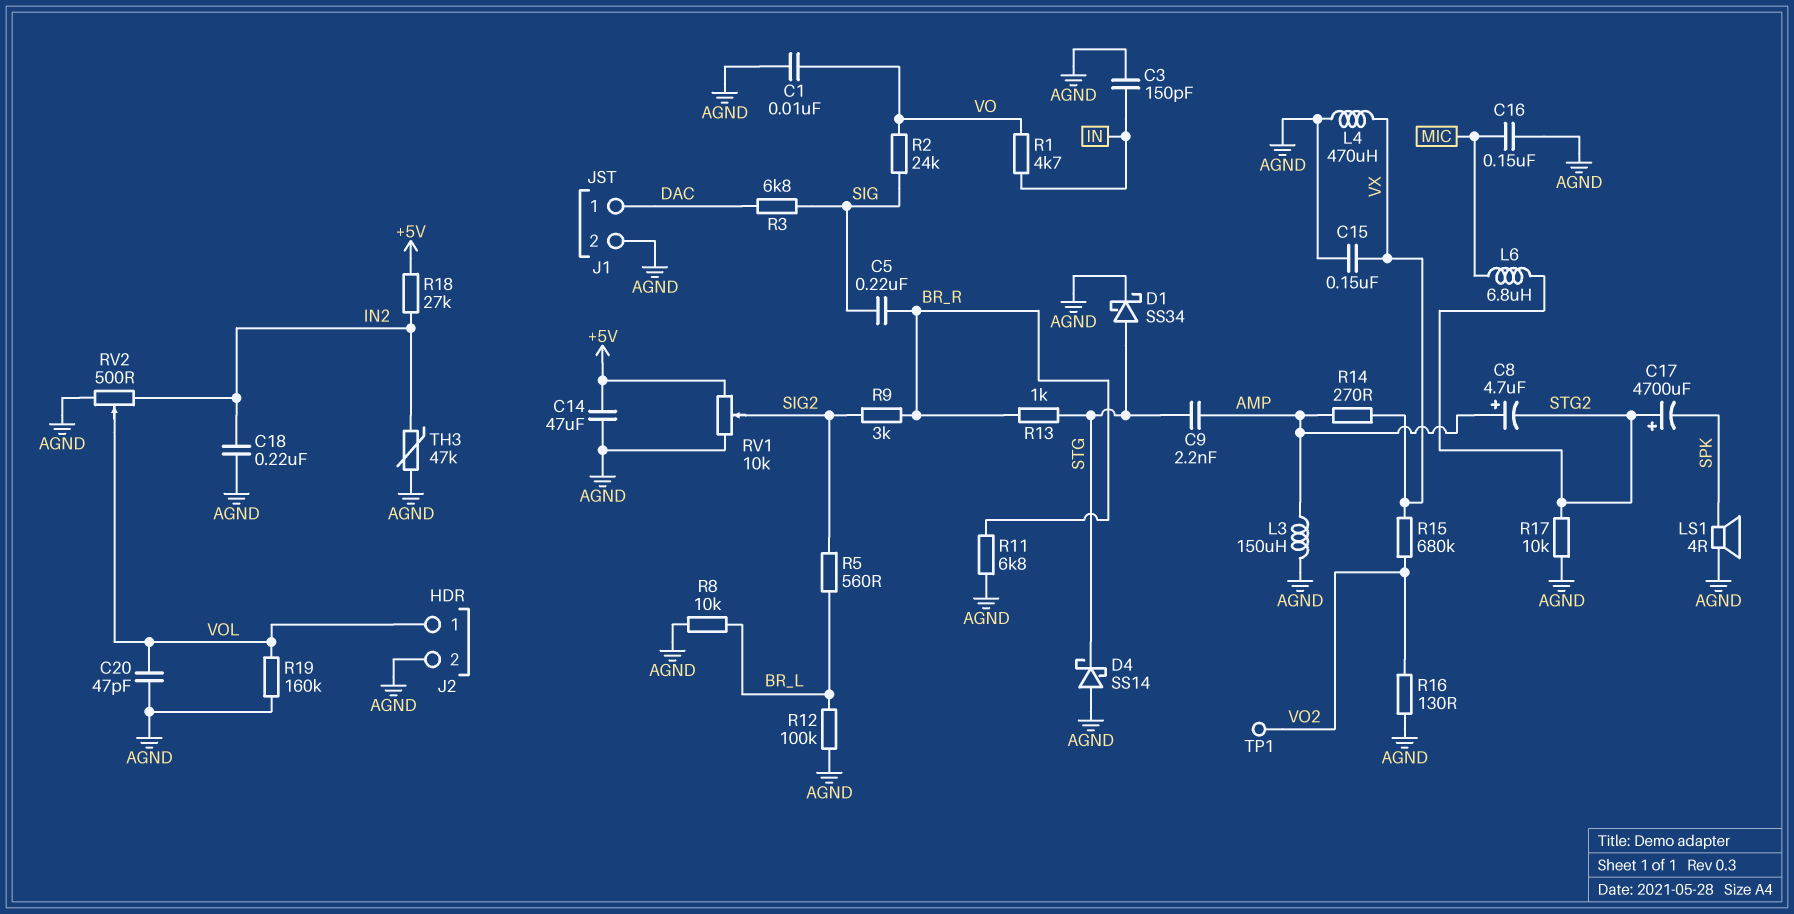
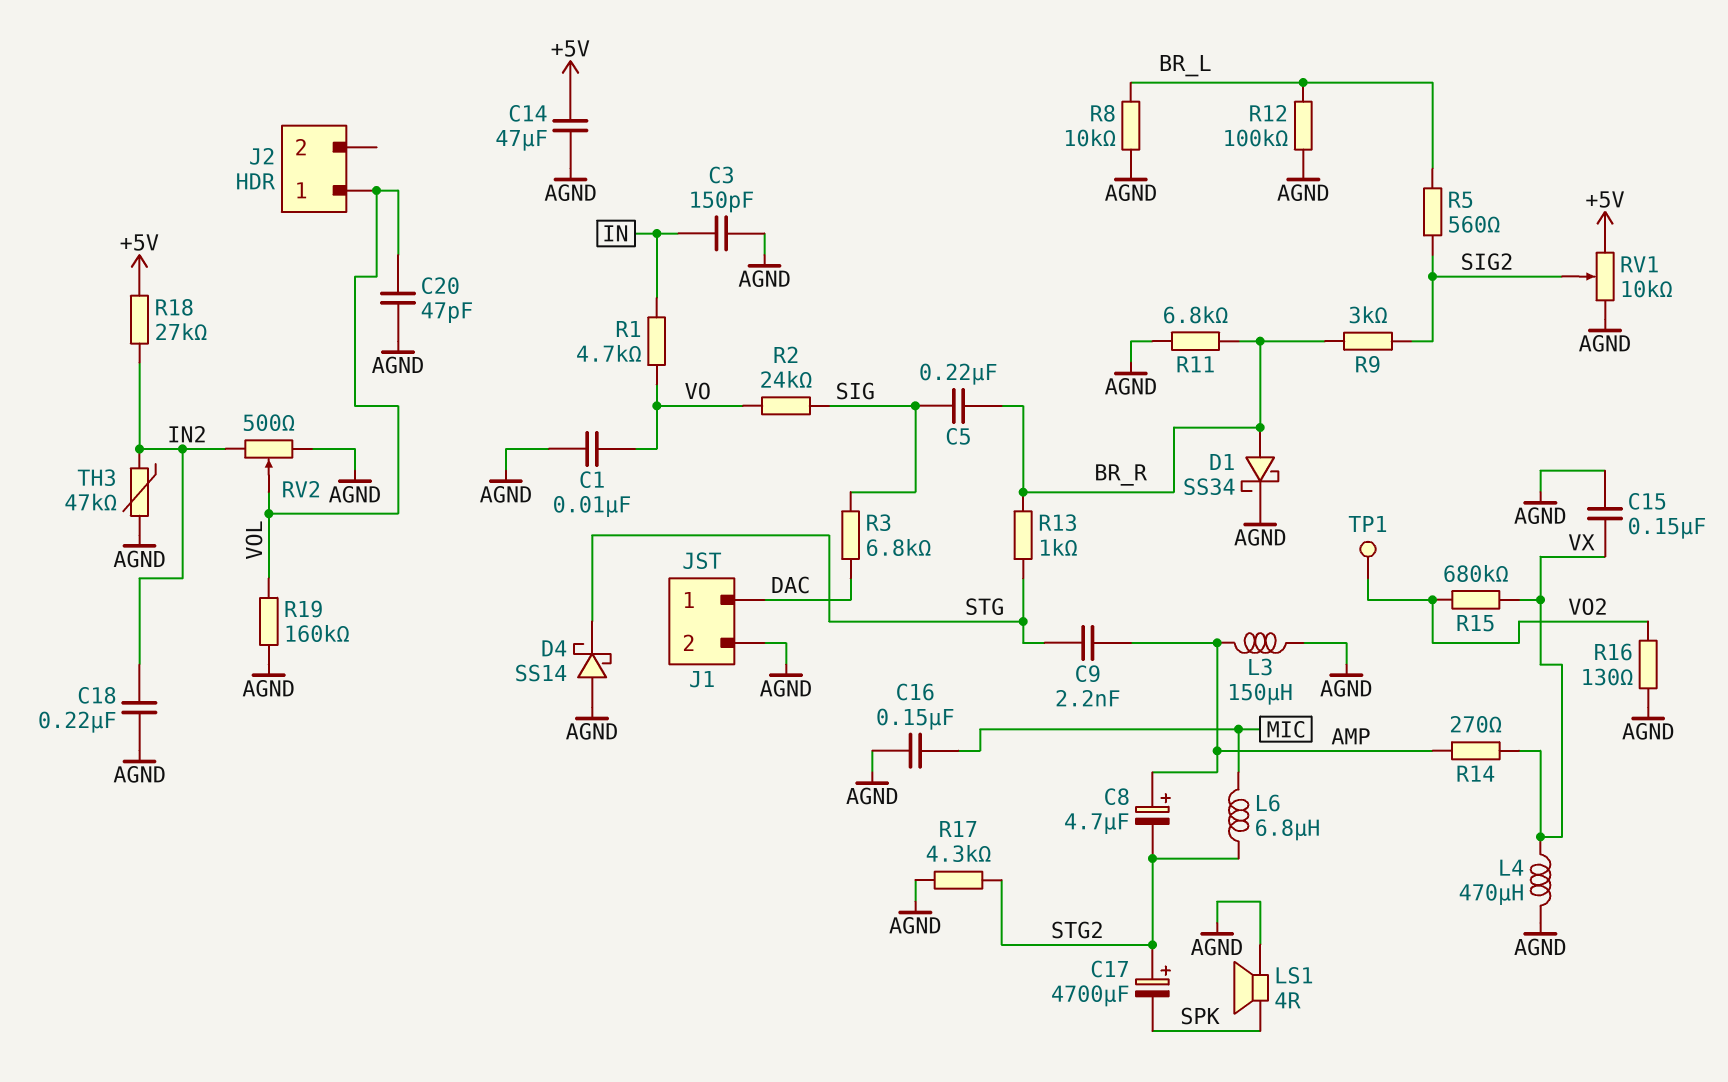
D1: schottky SS34 (A STG, K AGND) -> schottky SS34 (A BR_R, K AGND)
J2 pin 2: AGND -> none
R17: 10k (AGND, STG2) -> 4.3k (AGND, STG2)

